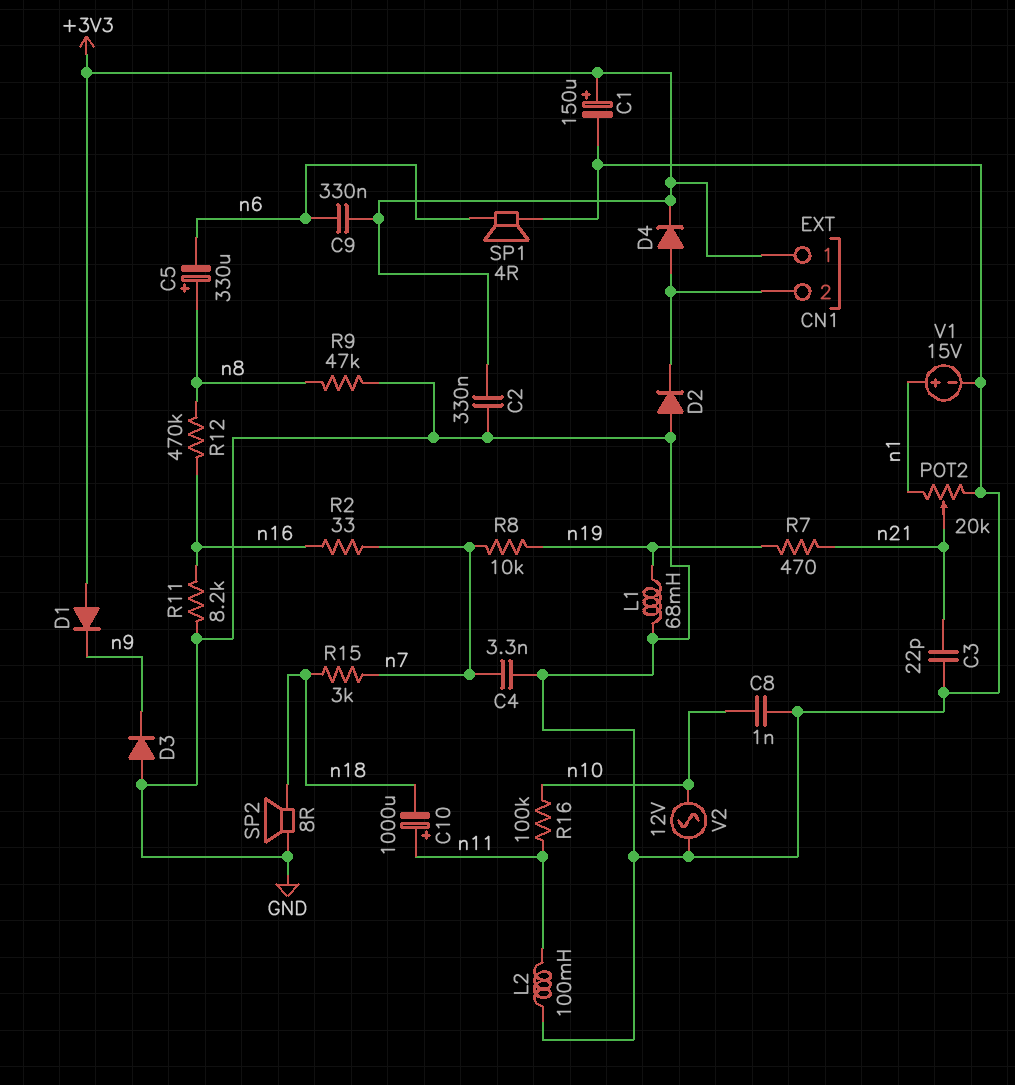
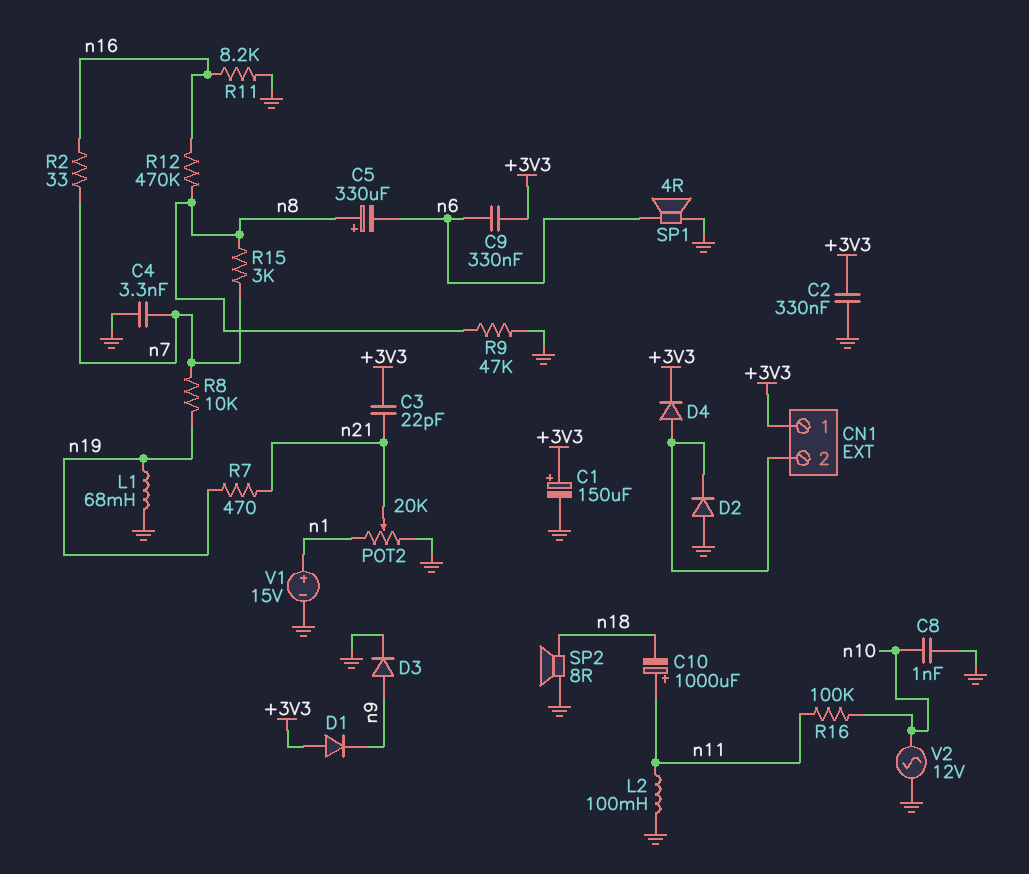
C3: 22pF (GND, n21) -> 22pF (+3V3, n21)
D3: diode (A GND, K n9) -> diode (A n9, K GND)
R15: 3k (n7, n18) -> 3k (n7, n8)

